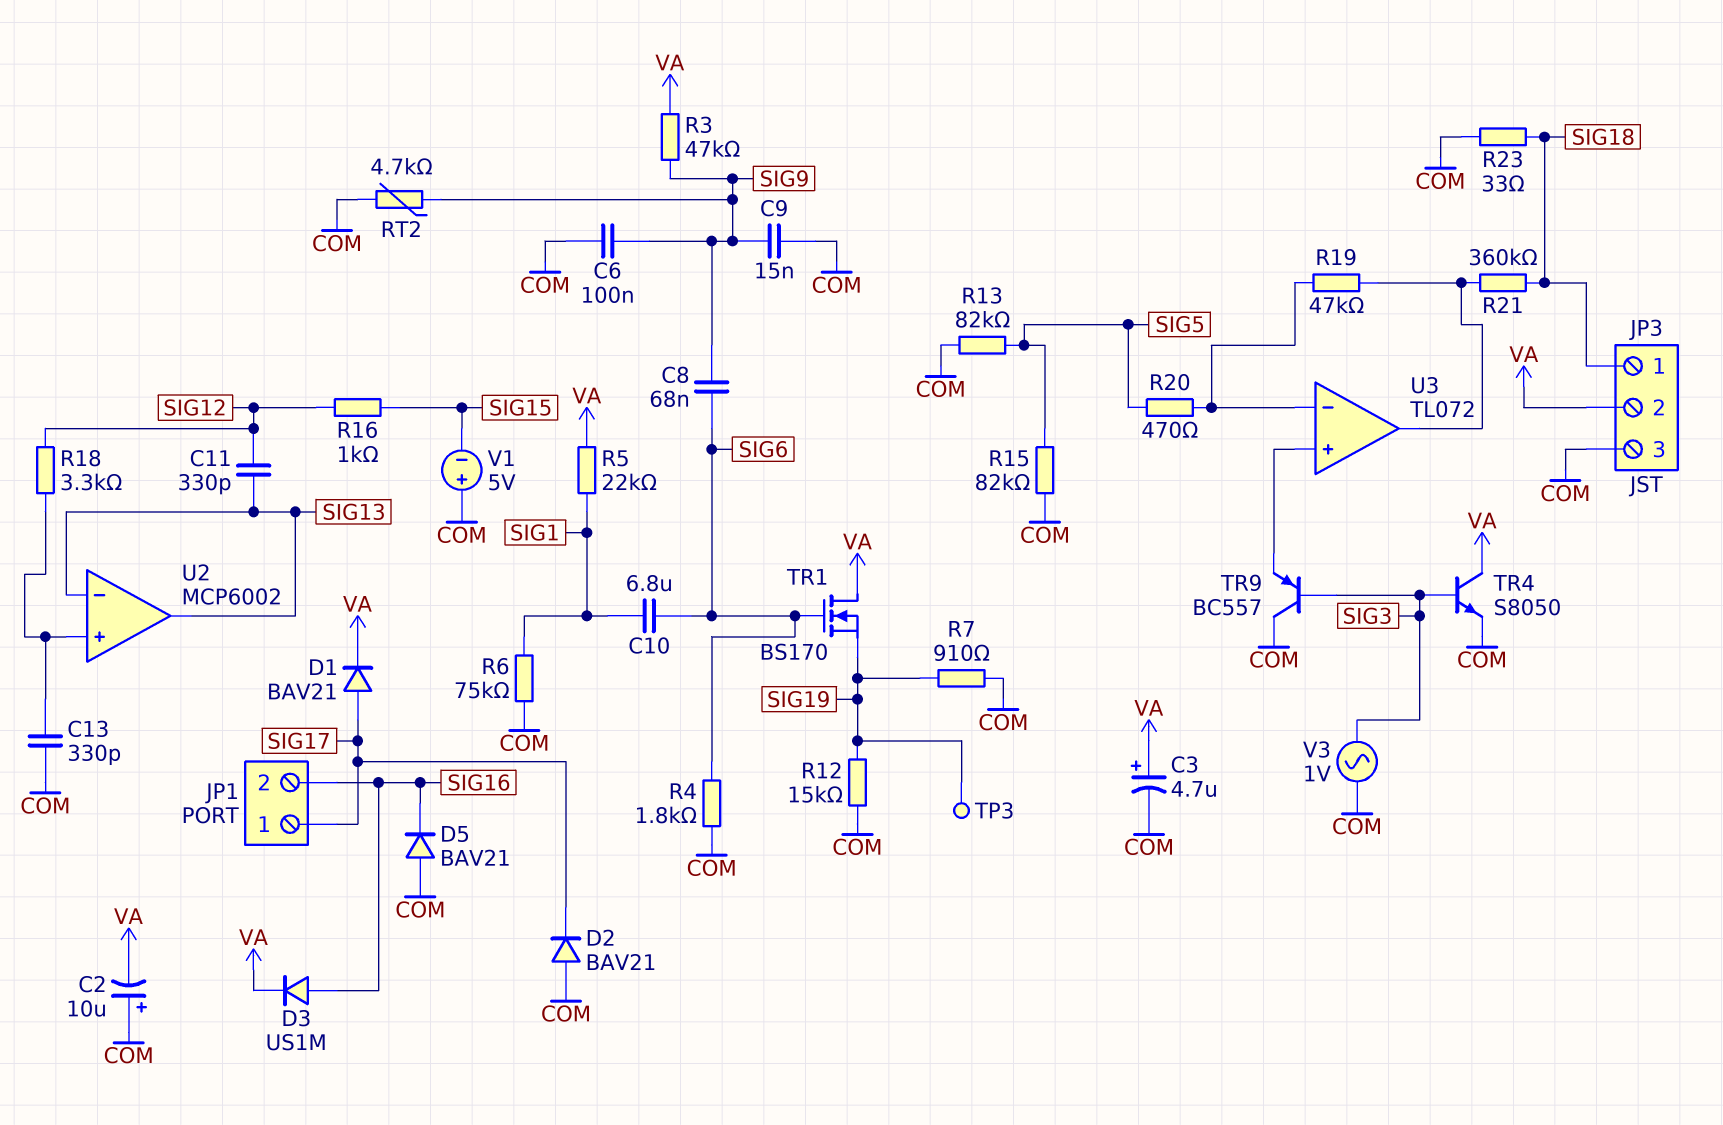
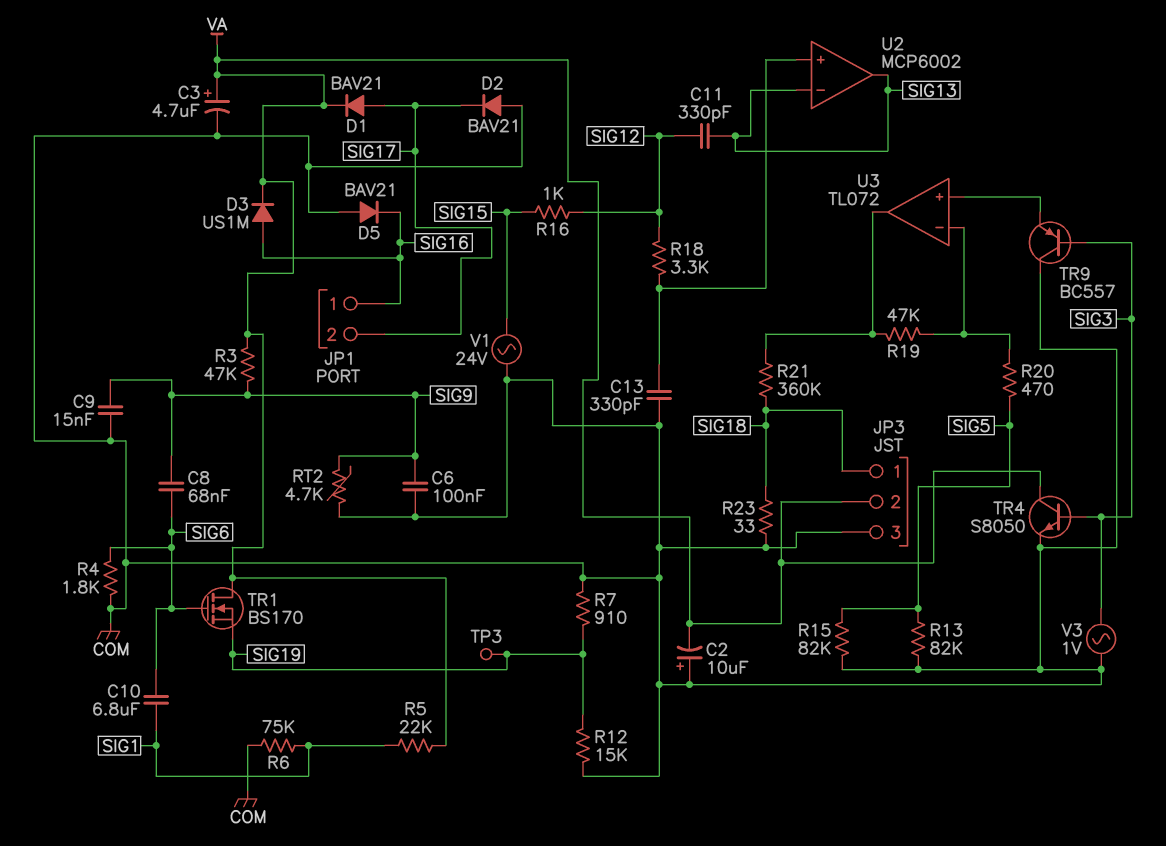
JP1 pin 1: SIG17 -> SIG16
JP1 pin 2: SIG16 -> SIG17
V1: 5V (plus COM, minus SIG15) -> AC 24V (COM, SIG15)

